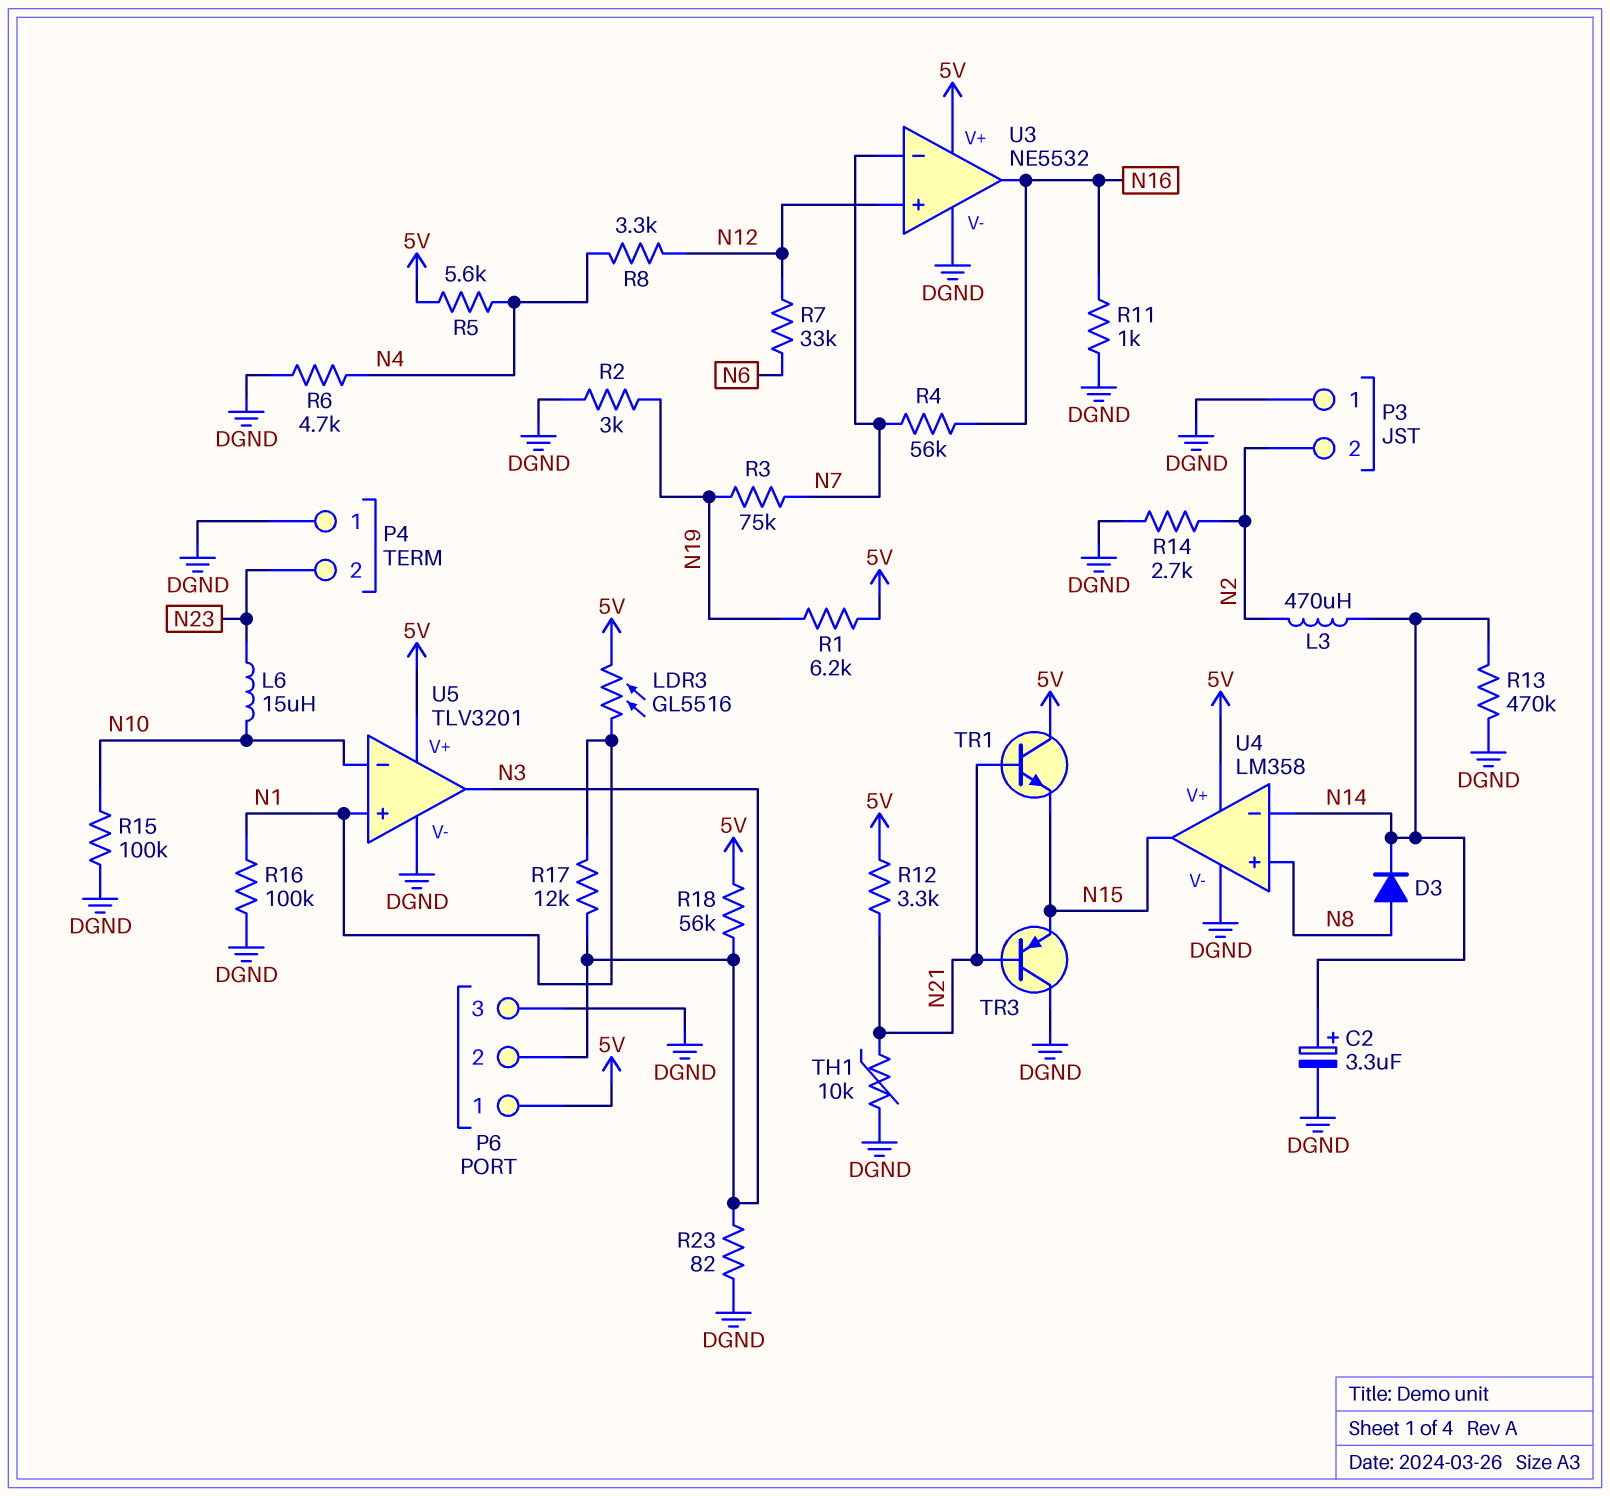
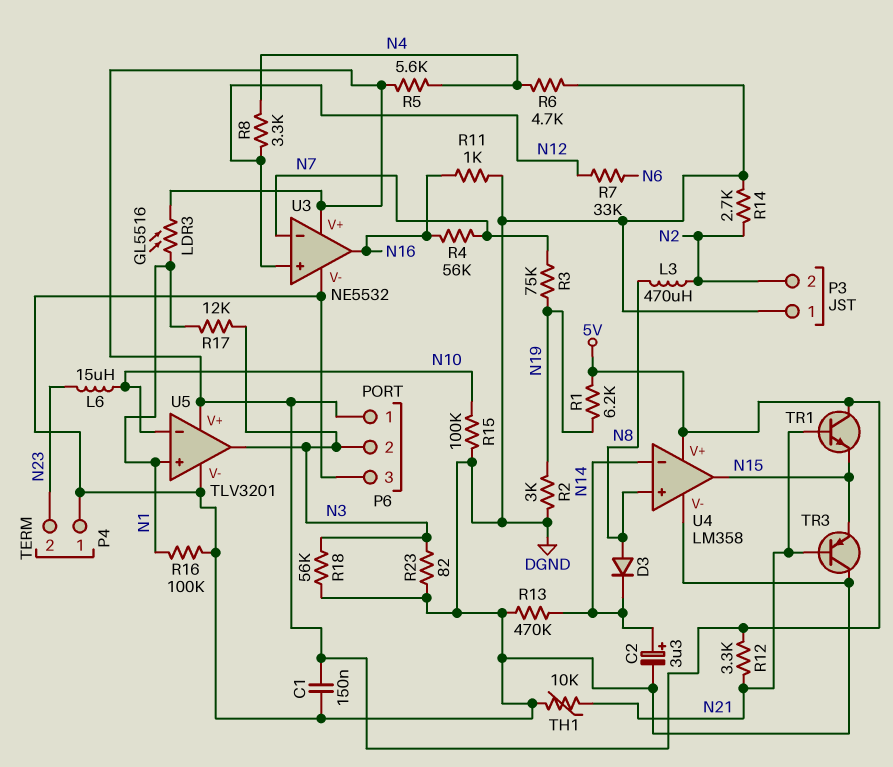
C1: none -> 150nF (5V, DGND)
L3: 470uH (N2, N14) -> 470uH (N2, N8)
R18: 56k (5V, N3) -> 56k (DGND, N3)

